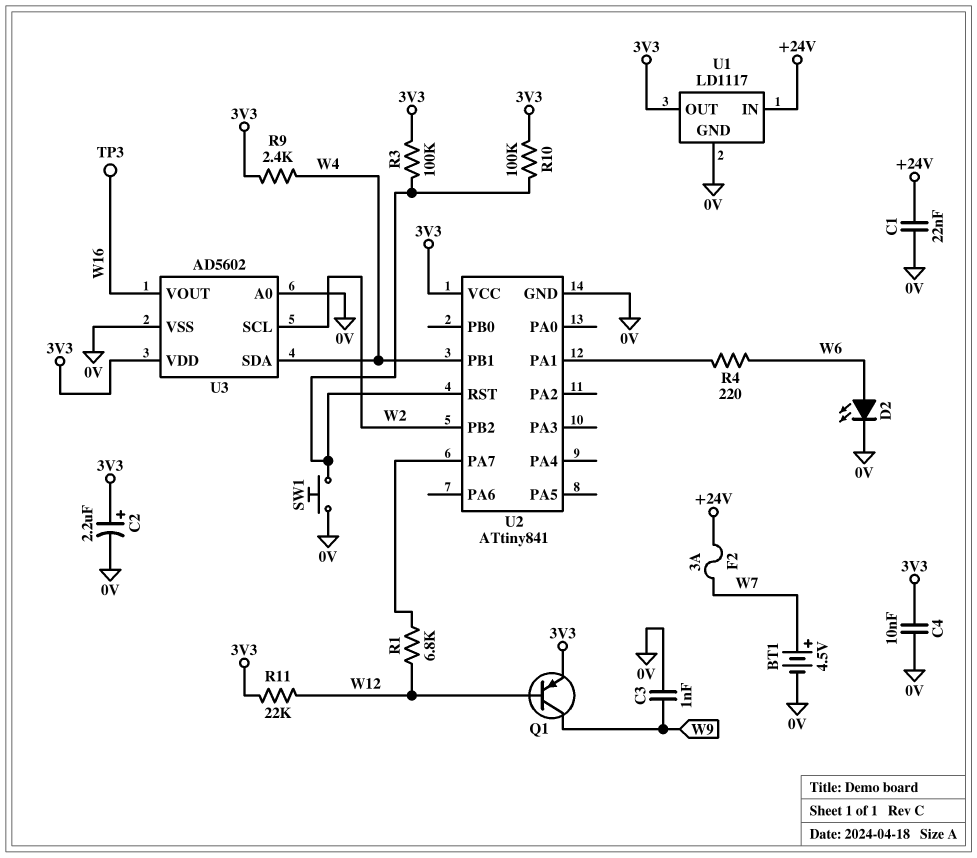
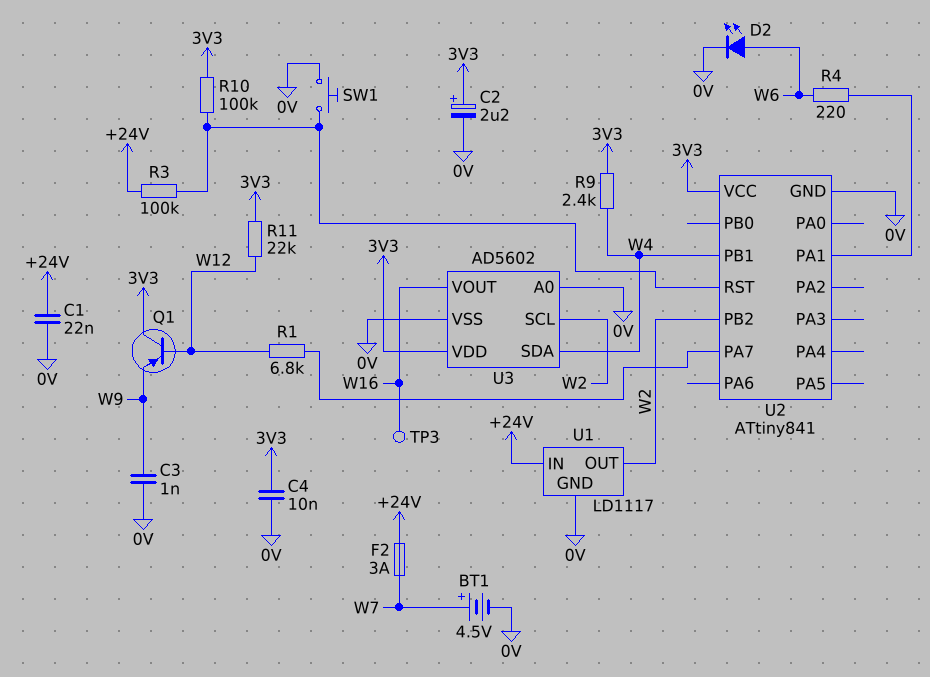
Q1: PNP (B W12, C W9, E 3V3) -> PNP (B W12, C 3V3, E W9)
R3: 100k (3V3, U2/RST) -> 100k (+24V, U2/RST)
U1 pin OUT: 3V3 -> W2

